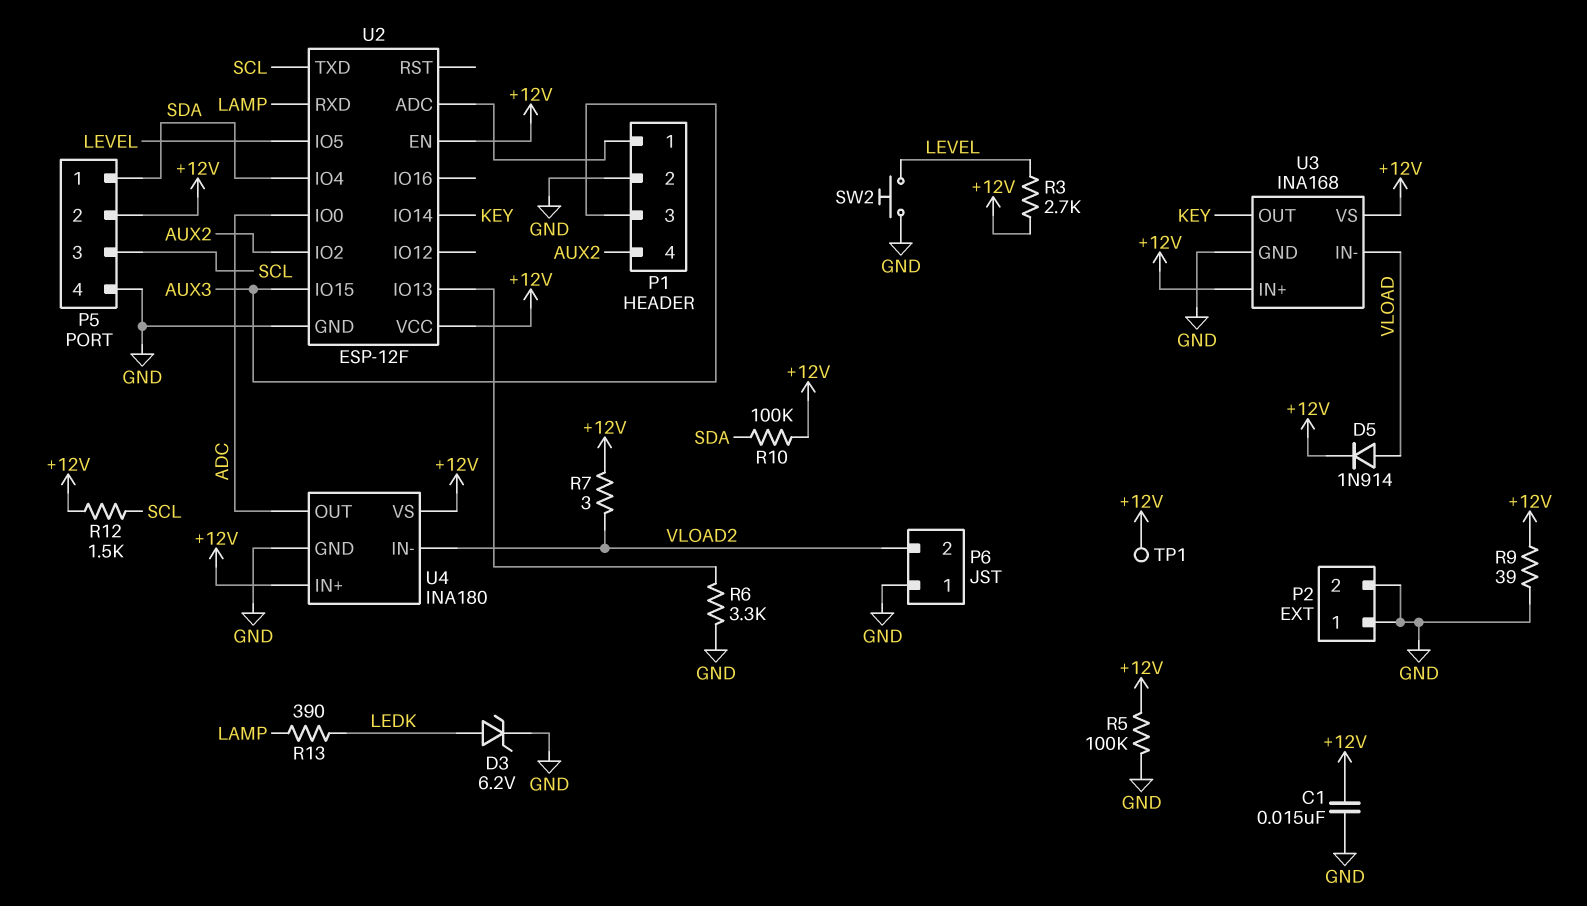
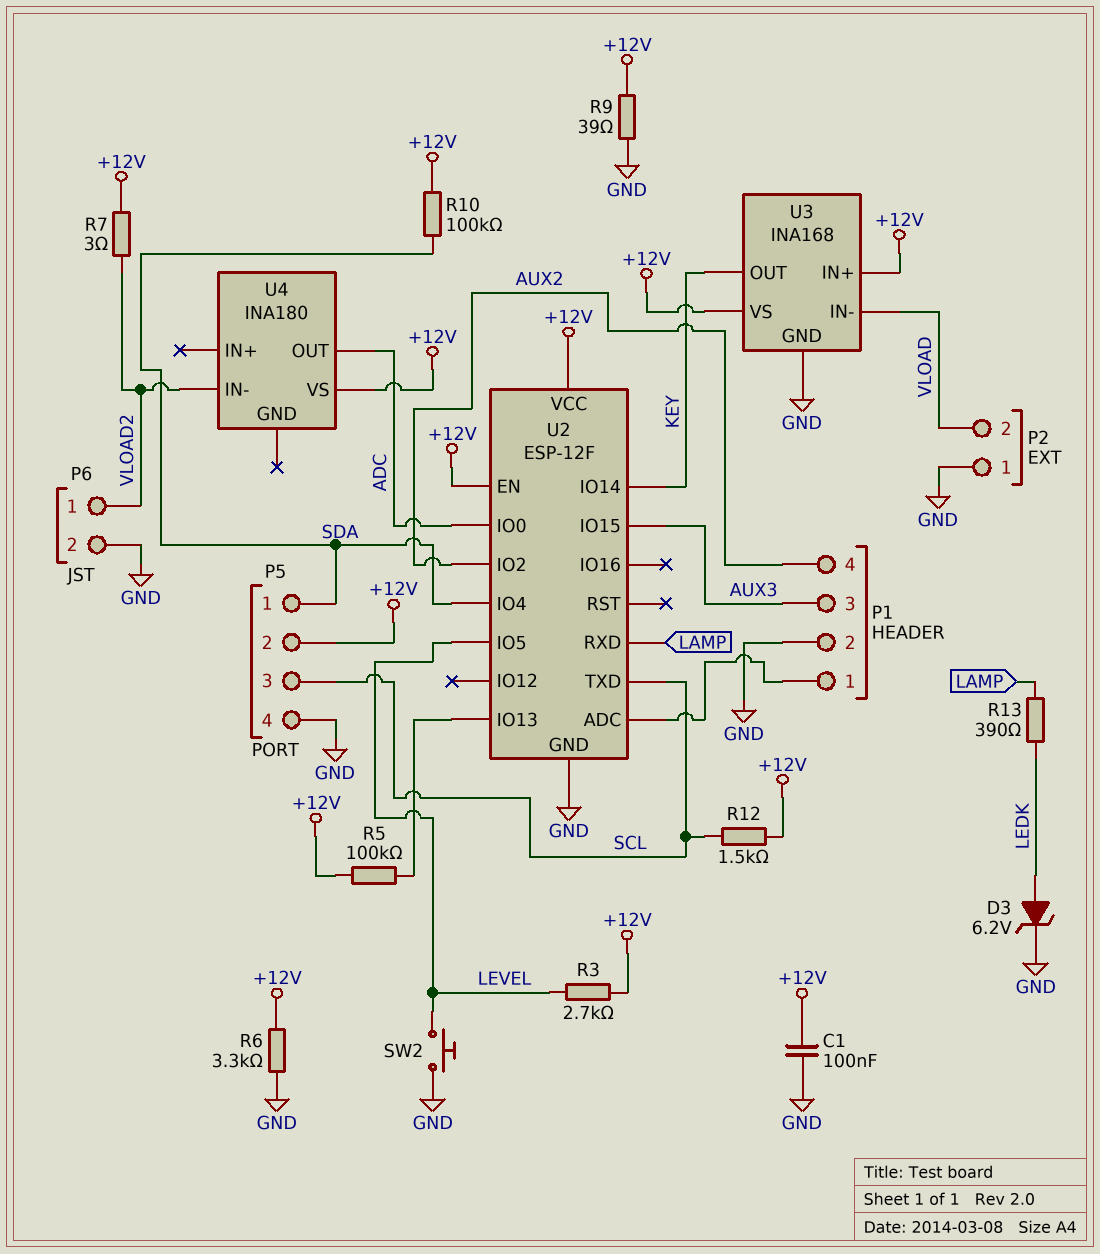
C1: 15nF (+12V, GND) -> 100nF (+12V, GND)
D5: diode 1N914 (A VLOAD, K +12V) -> none
P2 pin 2: GND -> VLOAD
P6 pin 1: GND -> VLOAD2
P6 pin 2: VLOAD2 -> GND
R5: 100k (+12V, GND) -> 100k (+12V, U2/IO13)
R6: 3.3k (GND, U2/IO13) -> 3.3k (+12V, GND)
TP1: test point (+12V) -> none
U4 pin GND: GND -> none
U4 pin IN+: +12V -> none

